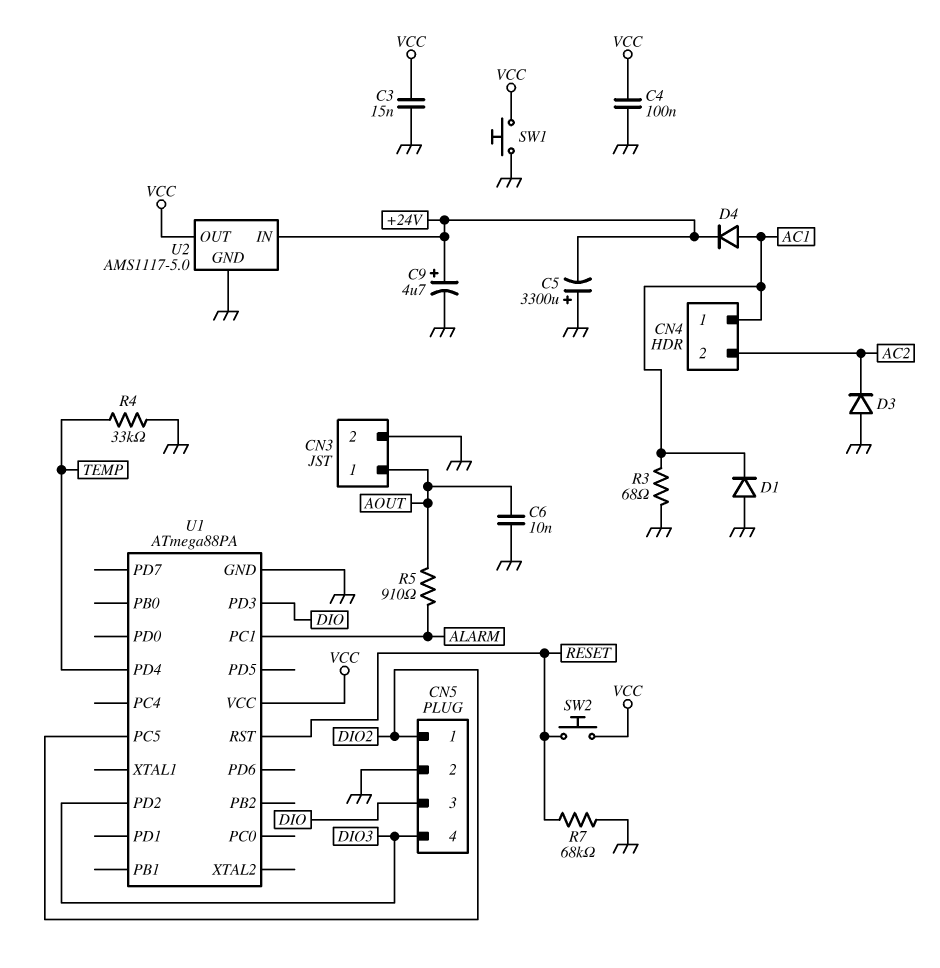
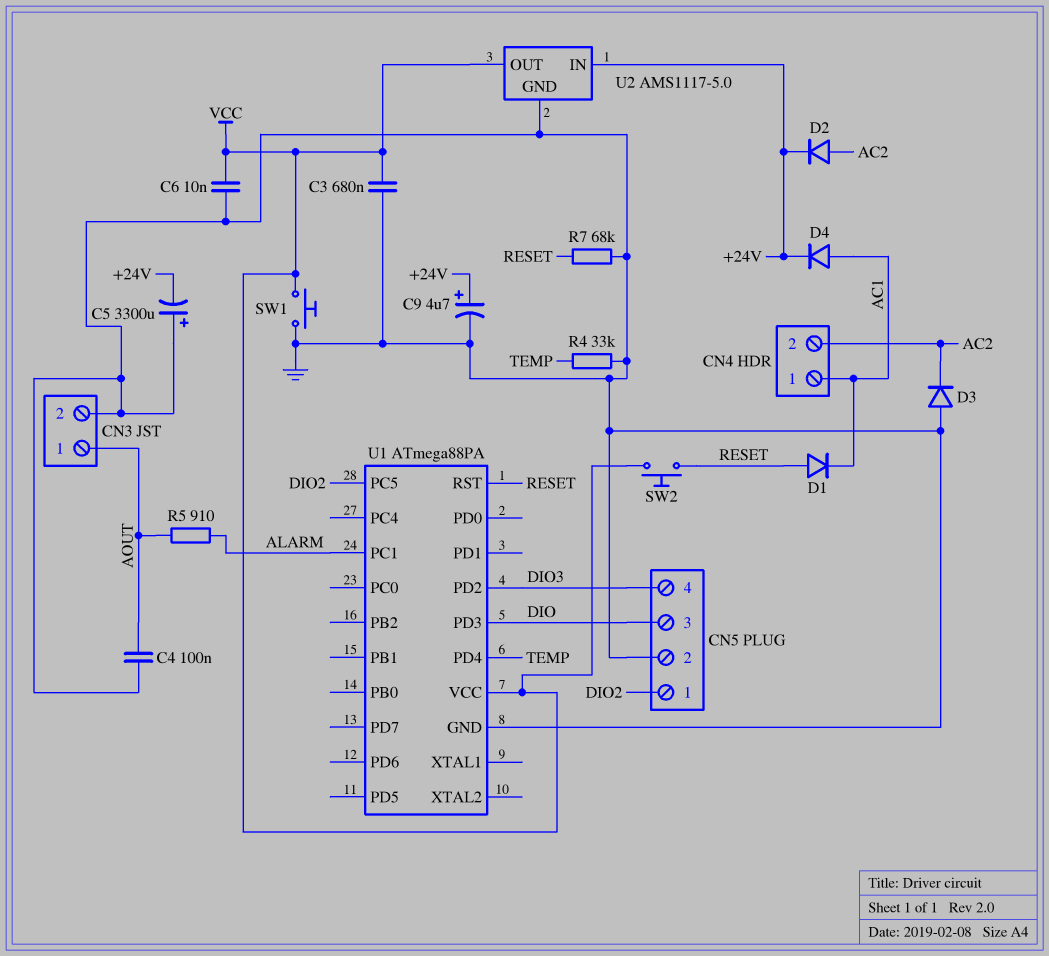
C3: 15nF (GND, VCC) -> 680nF (GND, VCC)
C4: 100nF (GND, VCC) -> 100nF (AOUT, GND)
C6: 10nF (AOUT, GND) -> 10nF (GND, VCC)
D1: diode (A GND, K AC1) -> diode (A RESET, K AC1)
D2: none -> diode (A AC2, K +24V)
R3: 68 (AC1, GND) -> none

